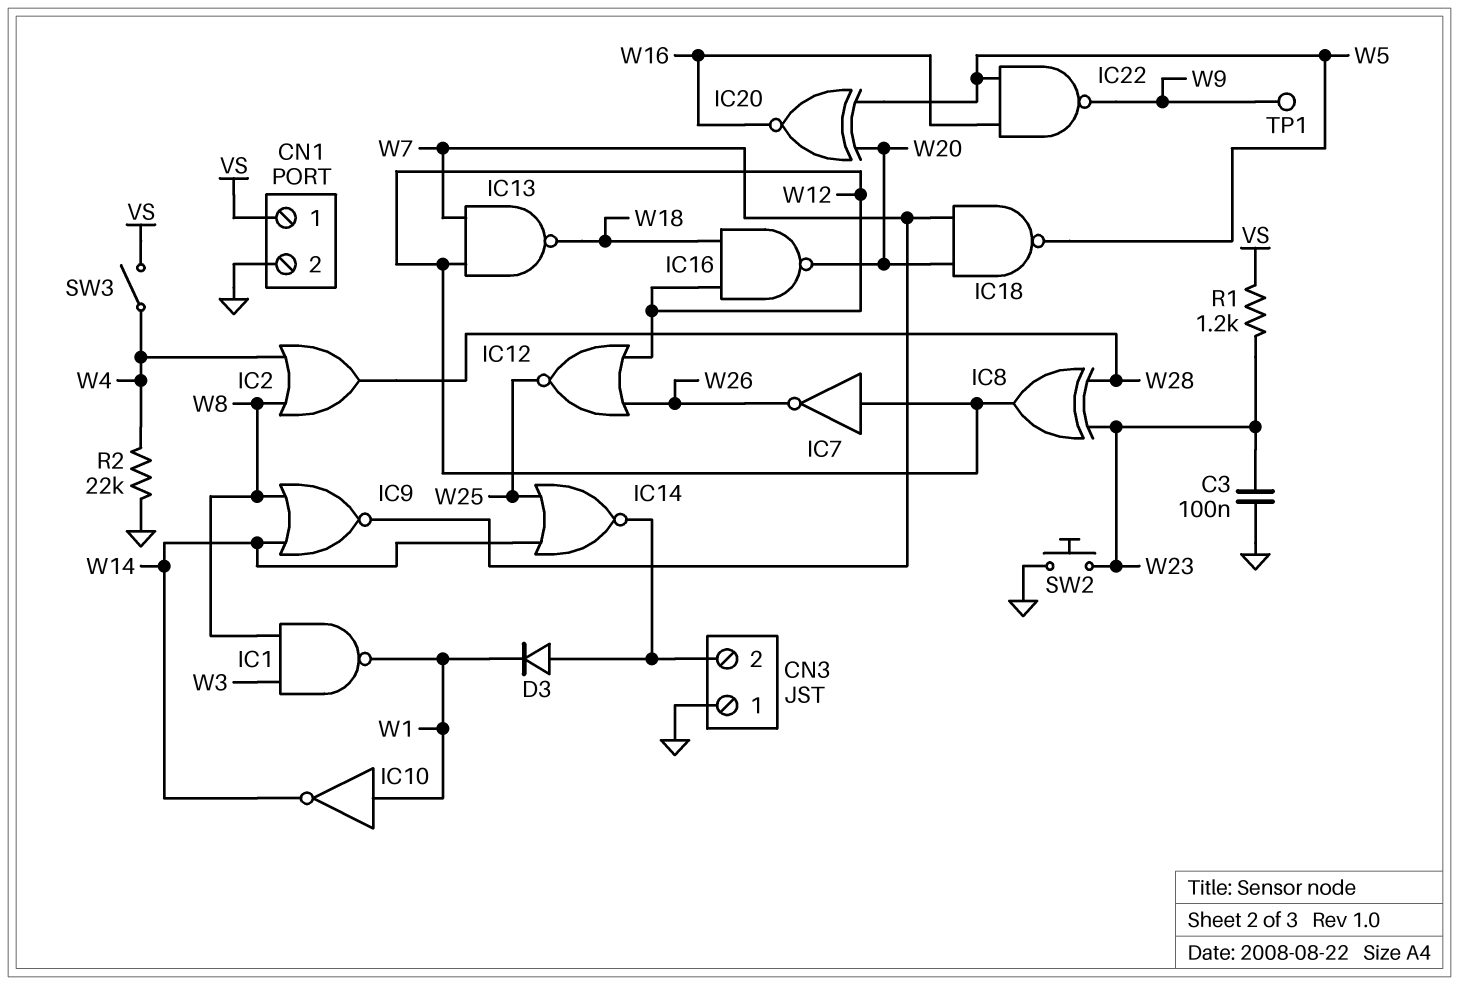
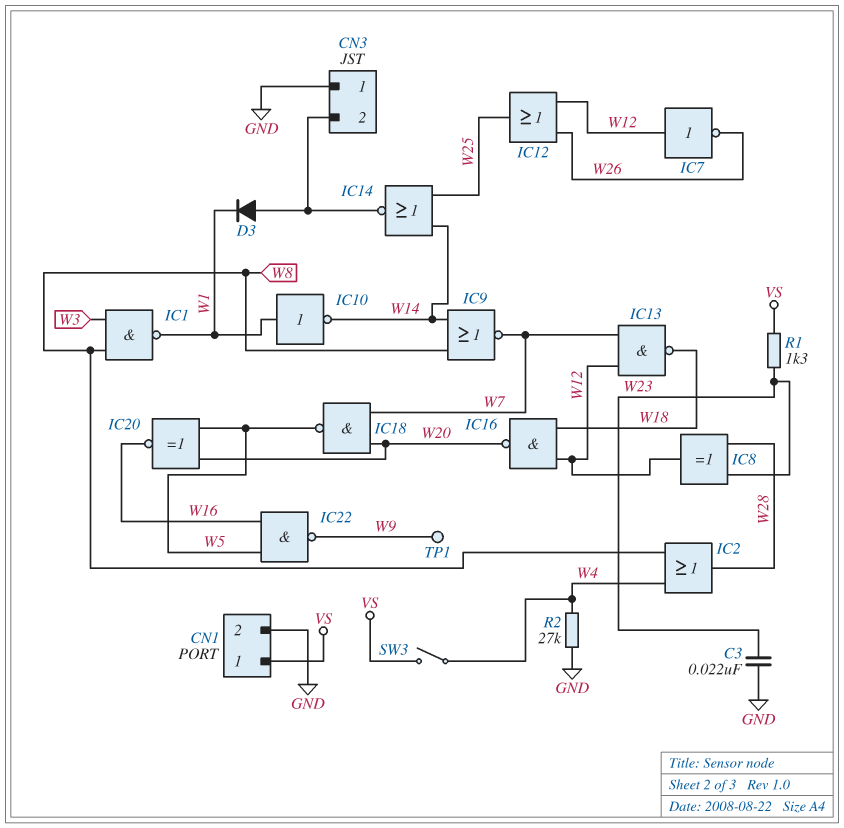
C3: 100nF (GND, W23) -> 22nF (GND, W23)
IC12: NOR (in W12, in W26, out W25) -> OR (in W12, in W26, out W25)
R1: 1.2k (VS, W23) -> 1.3k (VS, W23)
R2: 22k (GND, W4) -> 27k (GND, W4)
SW2: button (GND, W23) -> none

